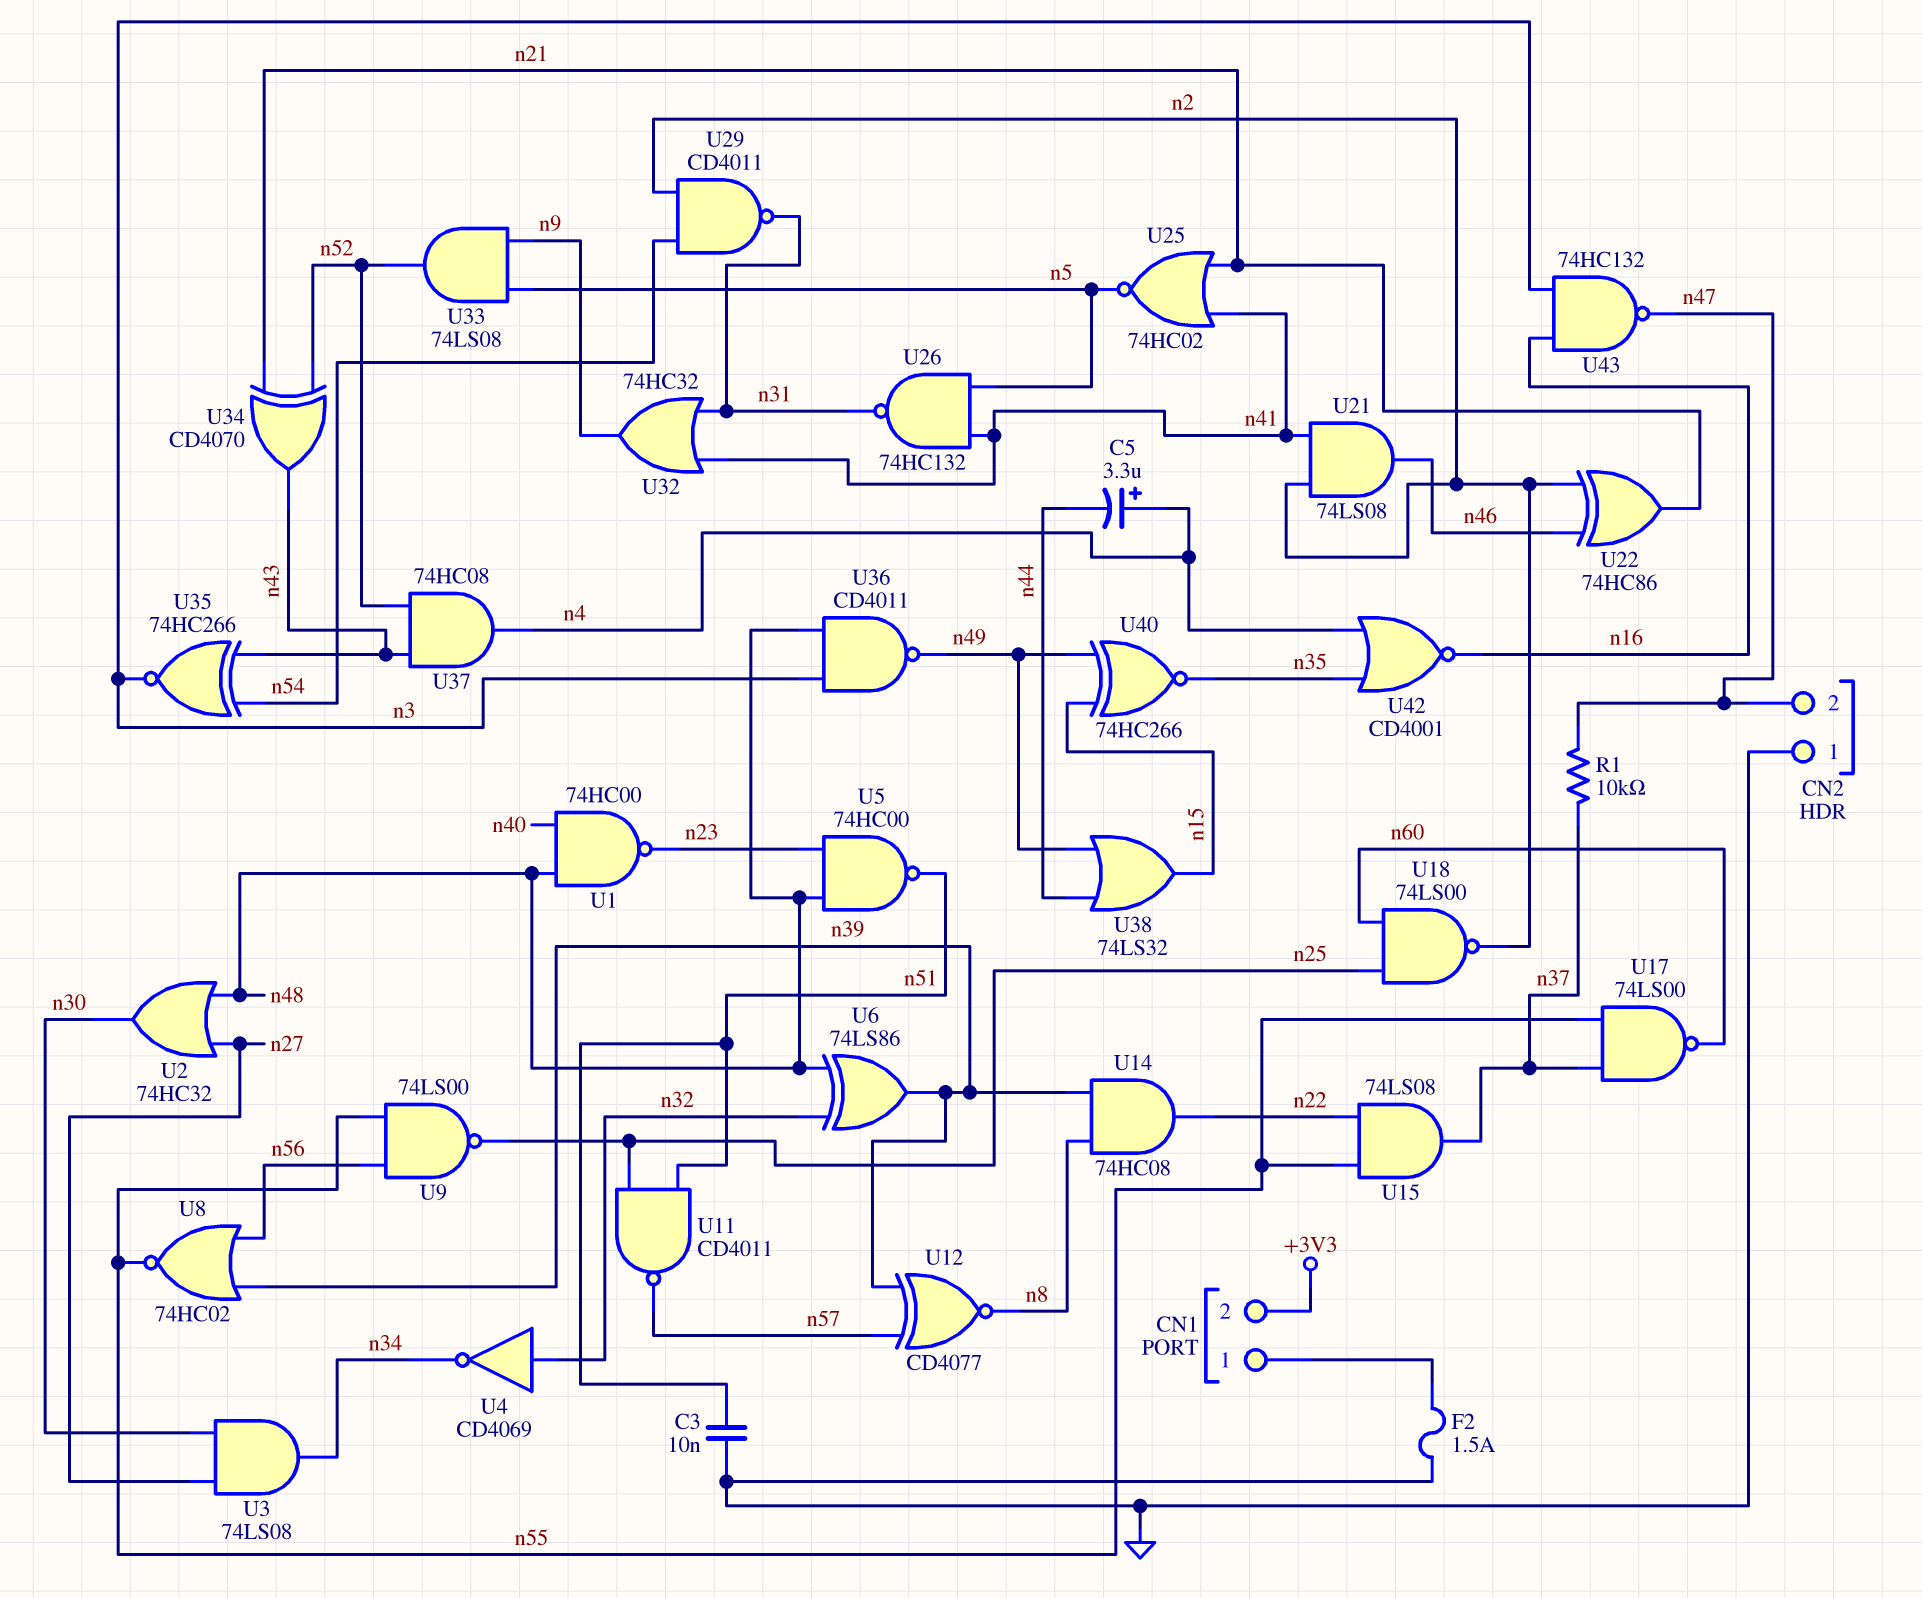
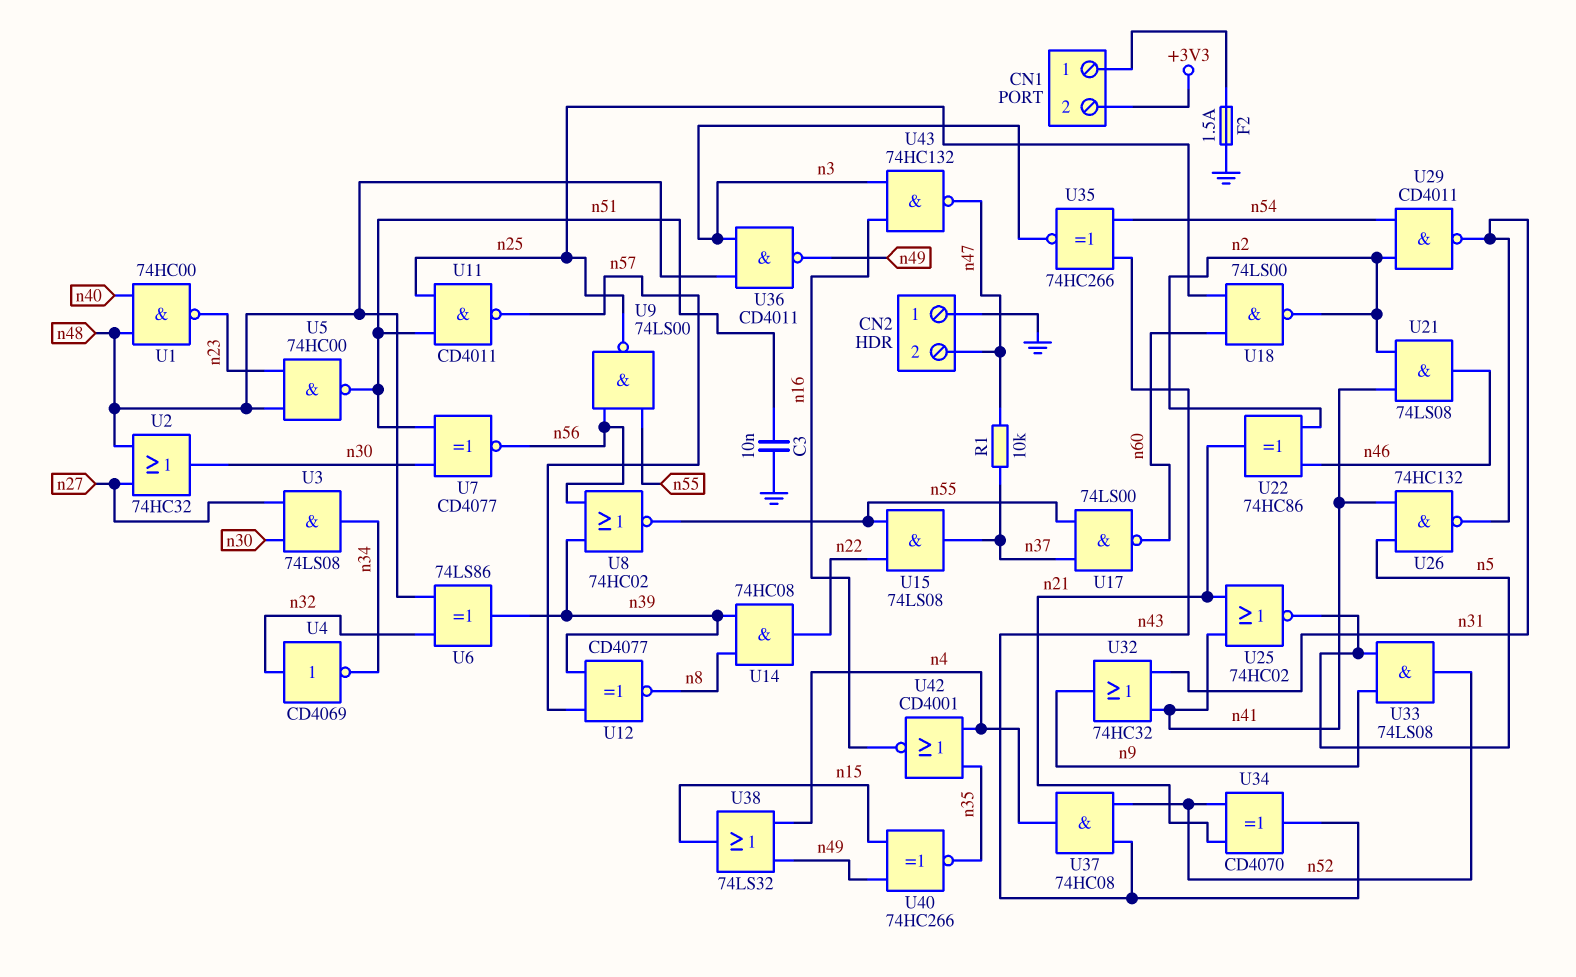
C5: 3.3uF (plus n4, minus n44) -> none
U7: none -> XNOR CD4077 (in n30, in n51, out n56)
U38: OR 74LS32 (in n44, in n49, out n15) -> OR 74LS32 (in n4, in n49, out n15)

